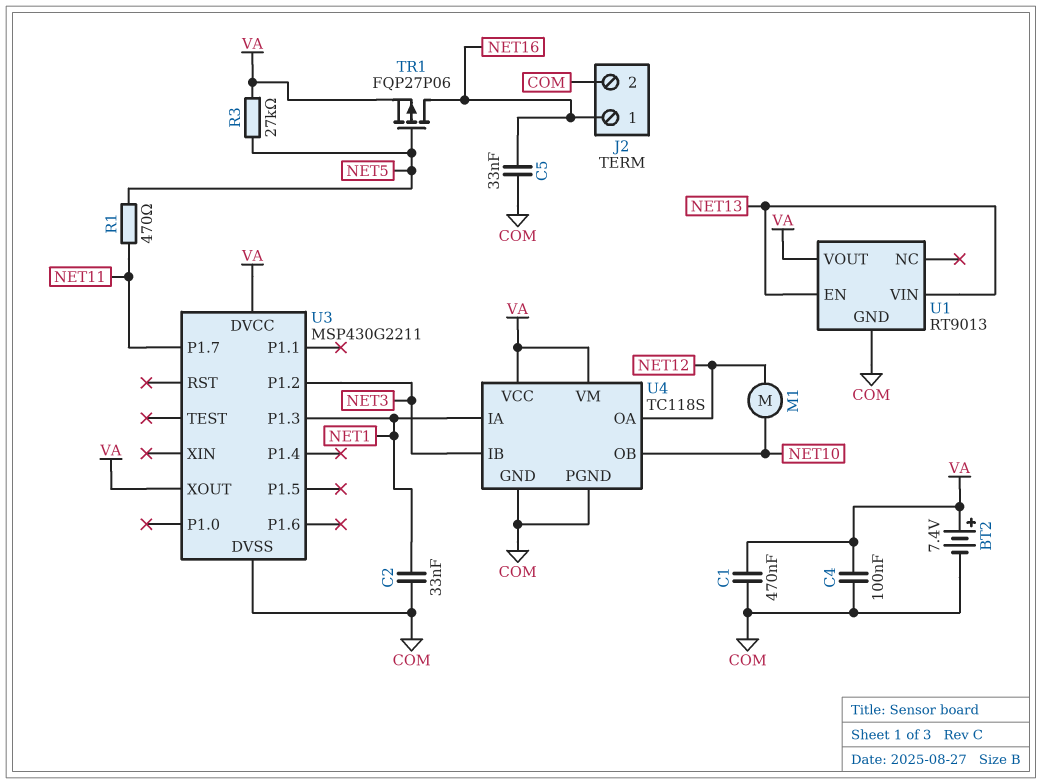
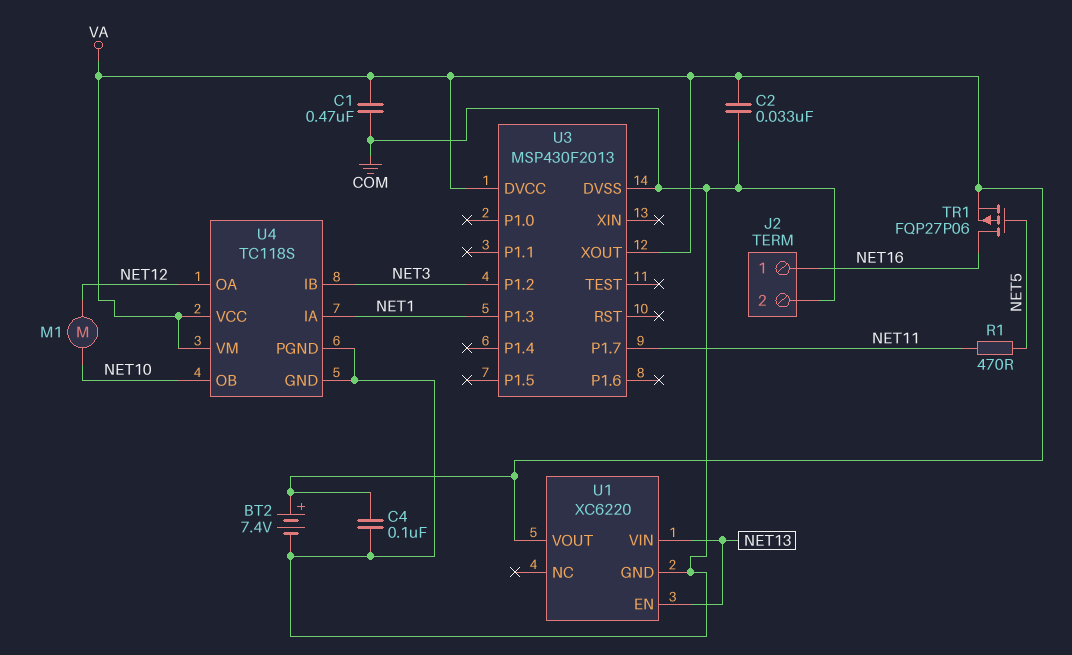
C2: 33nF (COM, NET1) -> 33nF (COM, VA)
C5: 33nF (COM, NET16) -> none
R3: 27k (NET5, VA) -> none
U1: RT9013 -> XC6220
U3: MSP430G2211 -> MSP430F2013

